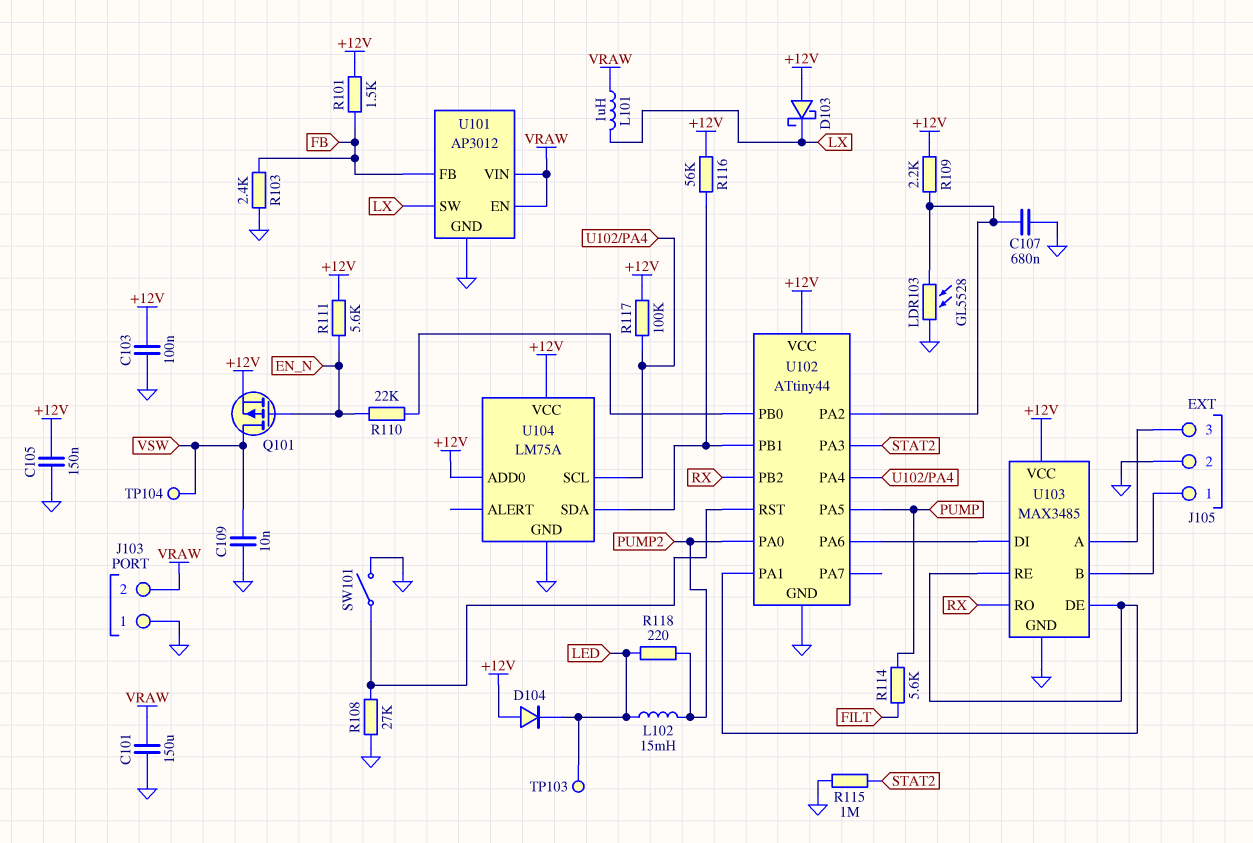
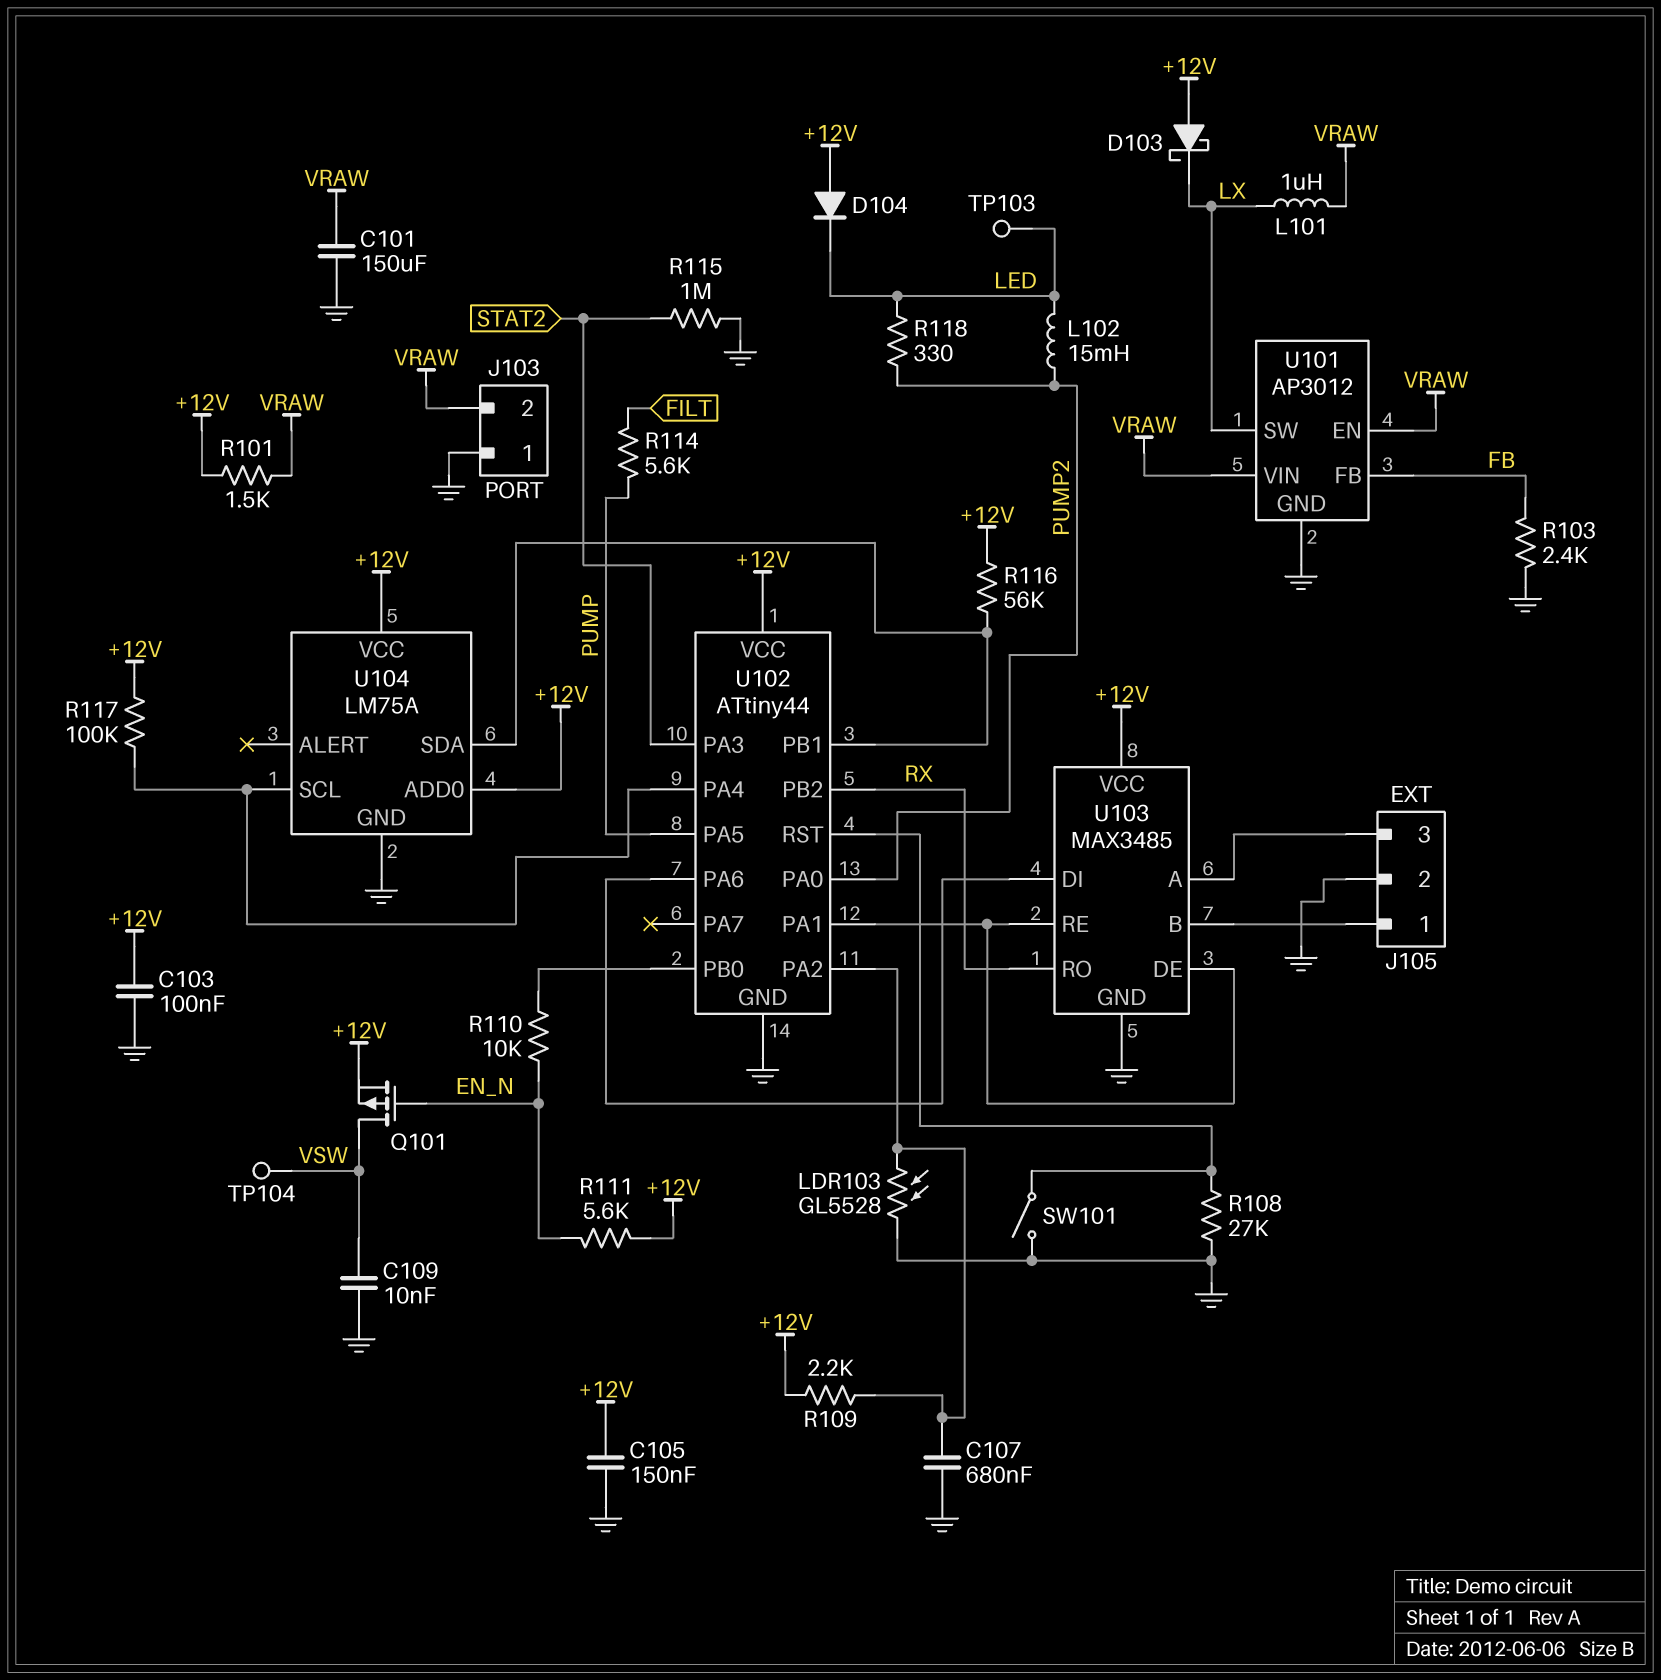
R101: 1.5k (+12V, FB) -> 1.5k (+12V, VRAW)
R110: 22k (EN_N, U102/PB0) -> 10k (EN_N, U102/PB0)
R118: 220 (LED, PUMP2) -> 330 (LED, PUMP2)

